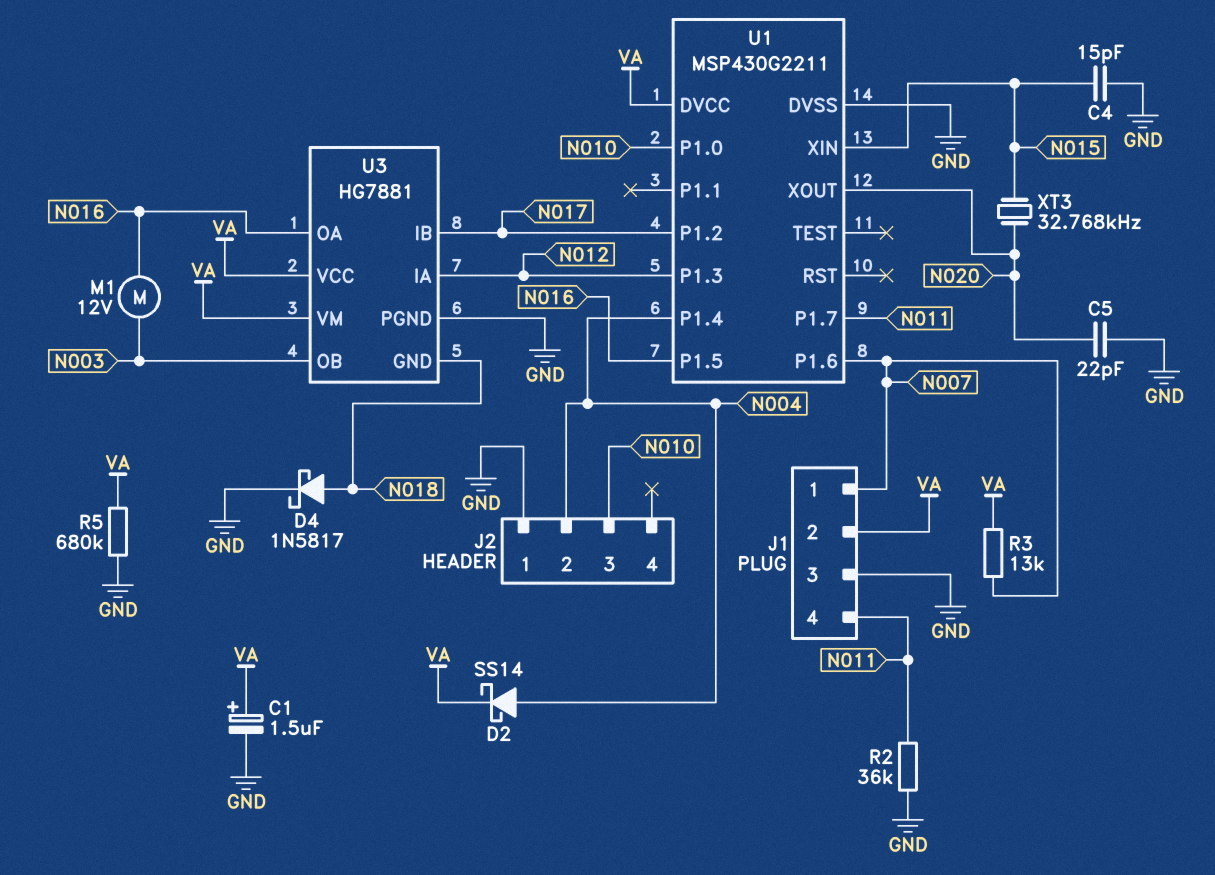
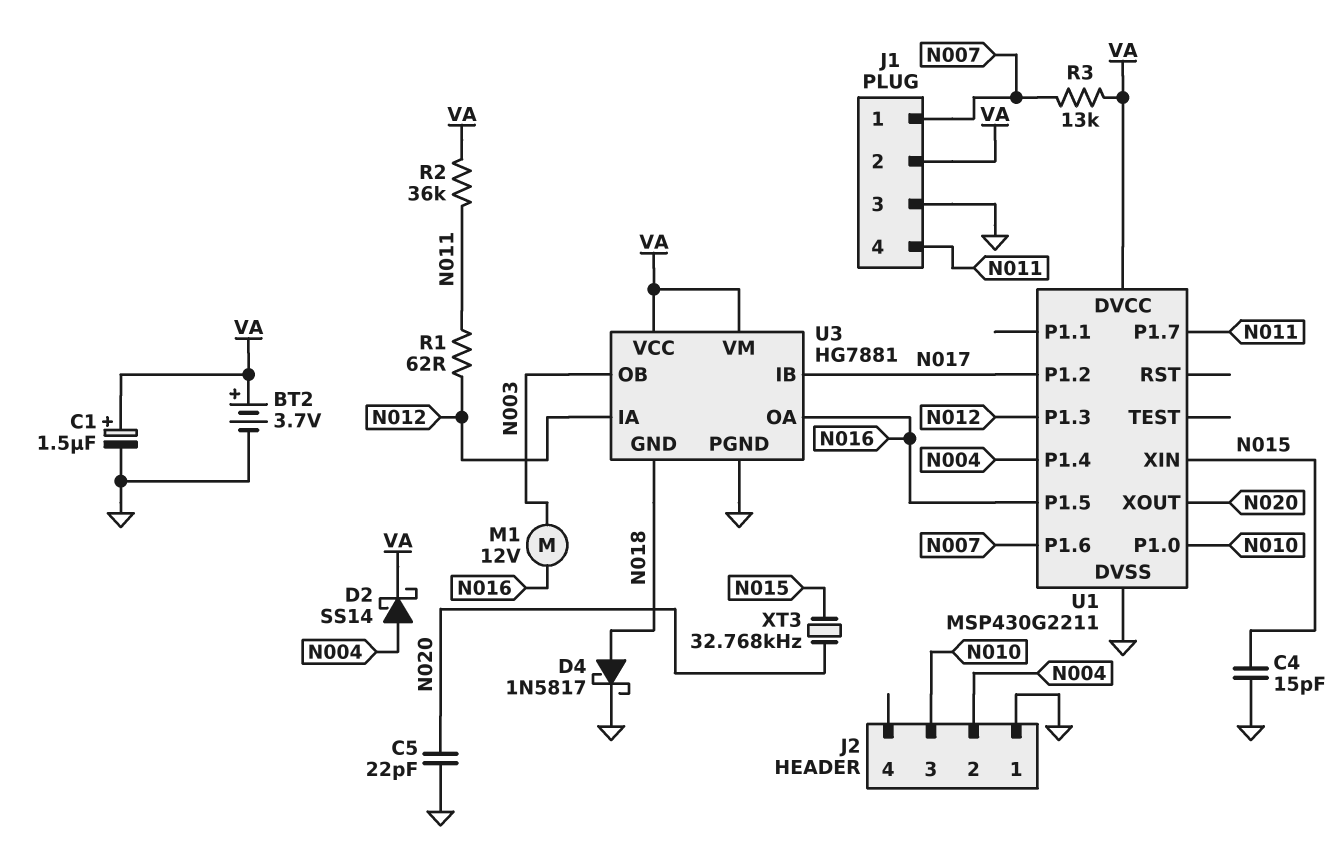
BT2: none -> 3.7V (plus VA, minus GND)
R1: none -> 62 (N011, N012)
R2: 36k (GND, N011) -> 36k (N011, VA)
R5: 680k (GND, VA) -> none

